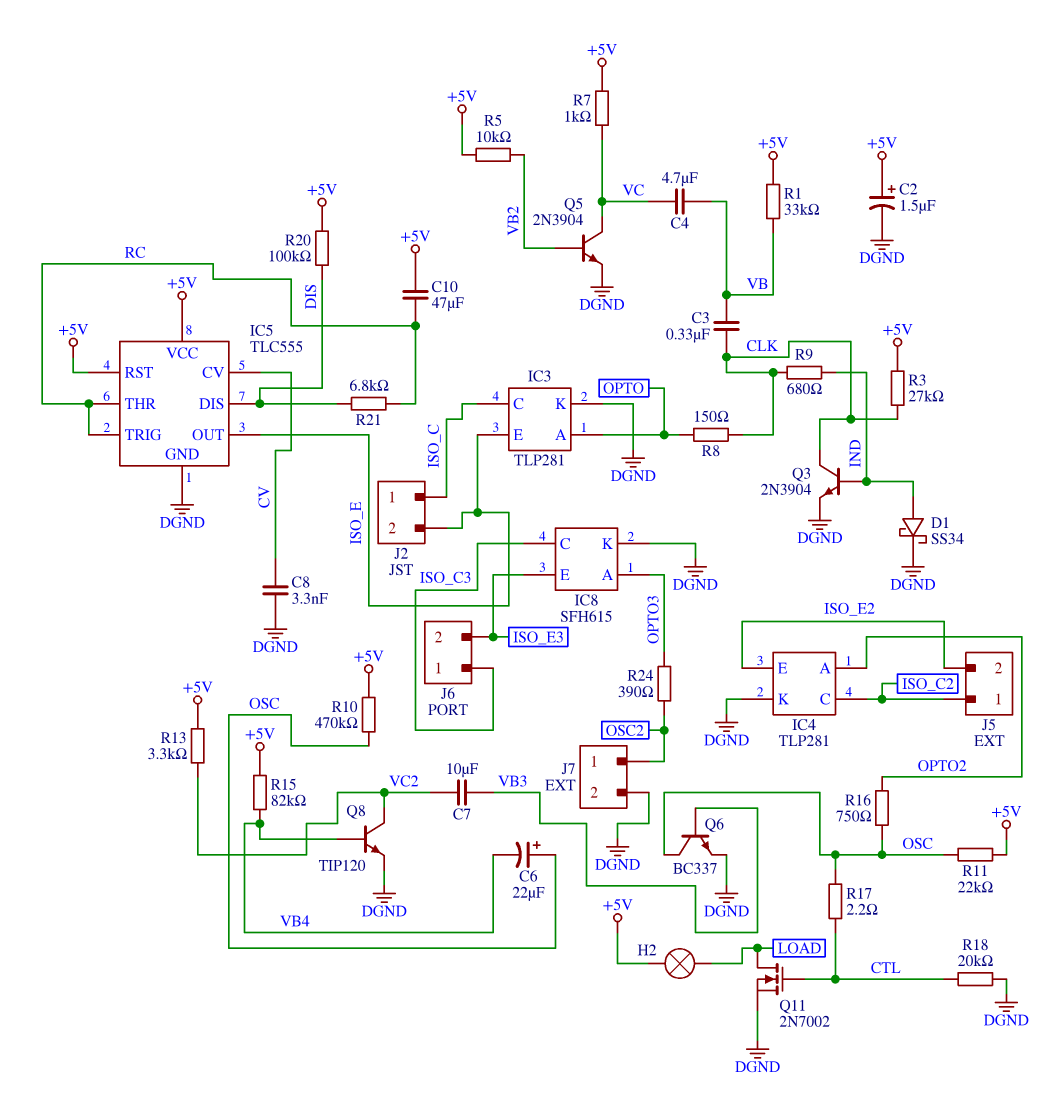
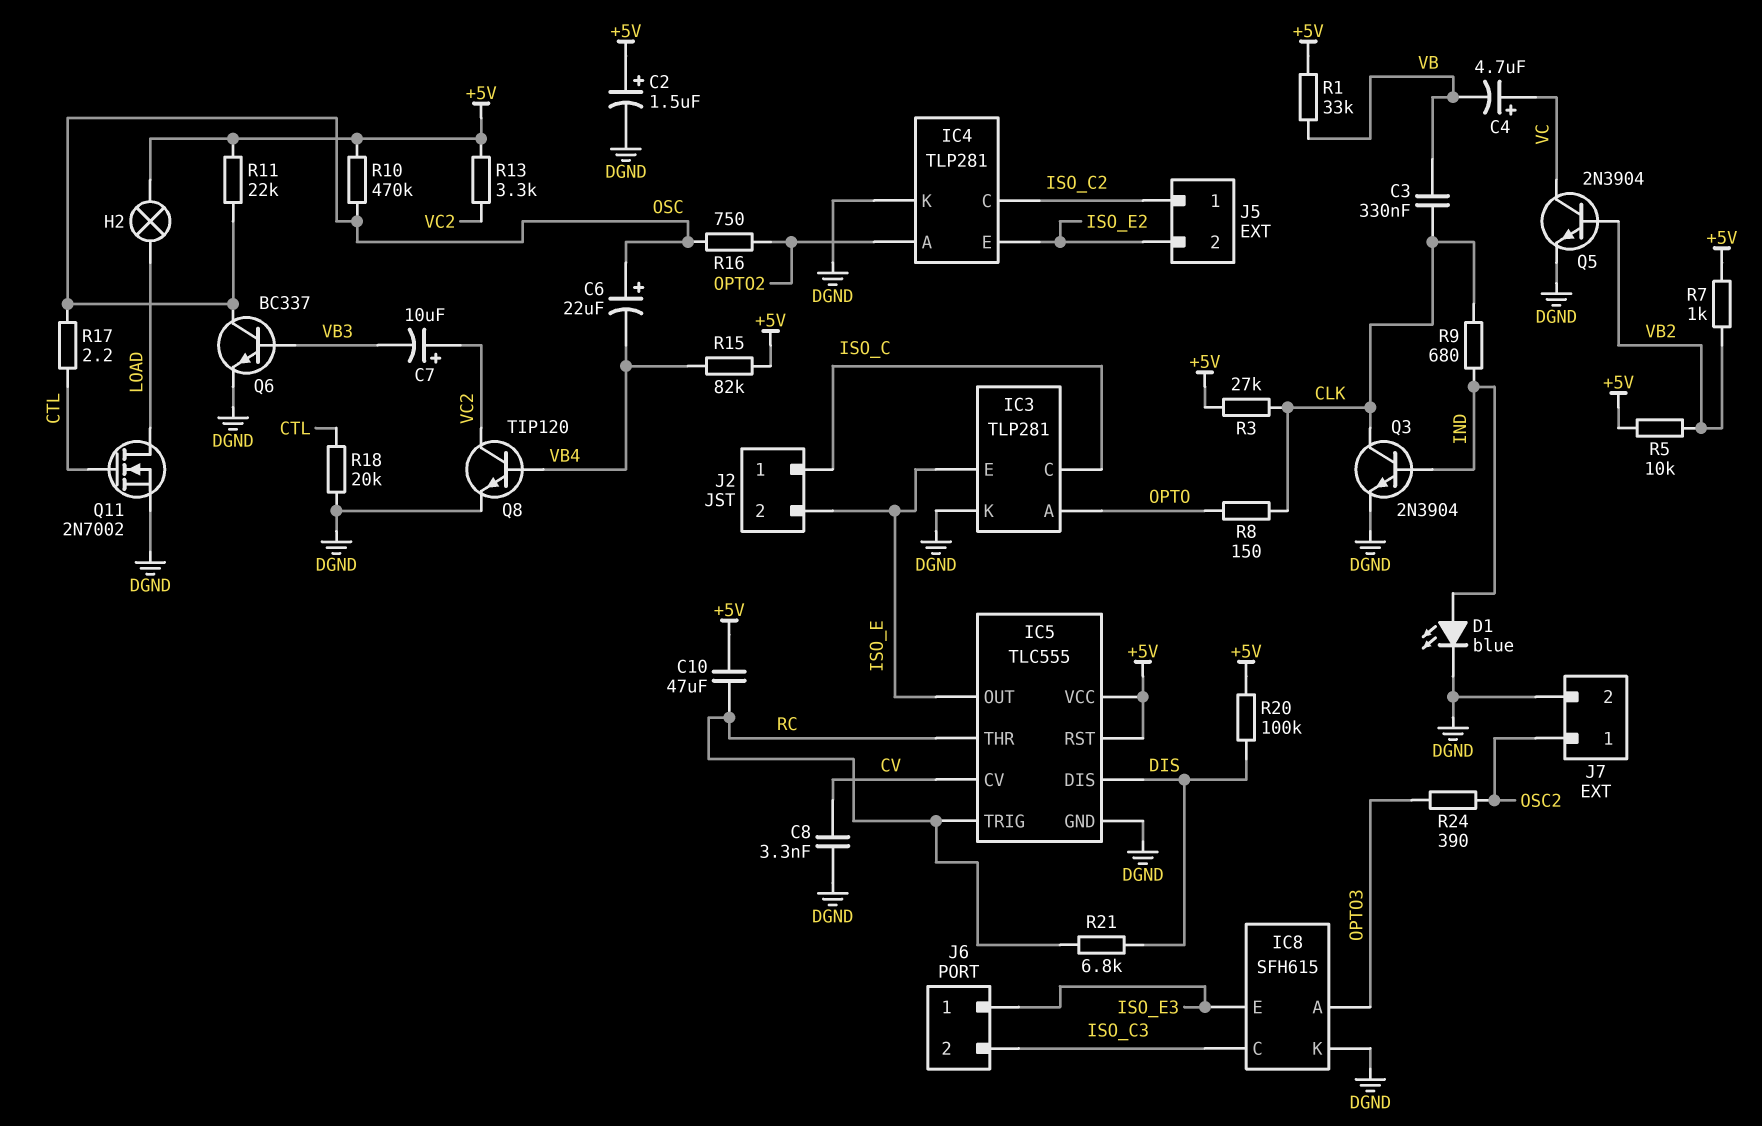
C4: 4.7uF (VB, VC) -> 4.7uF (plus VC, minus VB)
C7: 10uF (VB3, VC2) -> 10uF (plus VC2, minus VB3)
D1: schottky SS34 (A IND, K DGND) -> LED blue (A IND, K DGND)
J6 pin 1: ISO_C3 -> ISO_E3
J6 pin 2: ISO_E3 -> ISO_C3
R7: 1k (+5V, VC) -> 1k (+5V, VB2)

